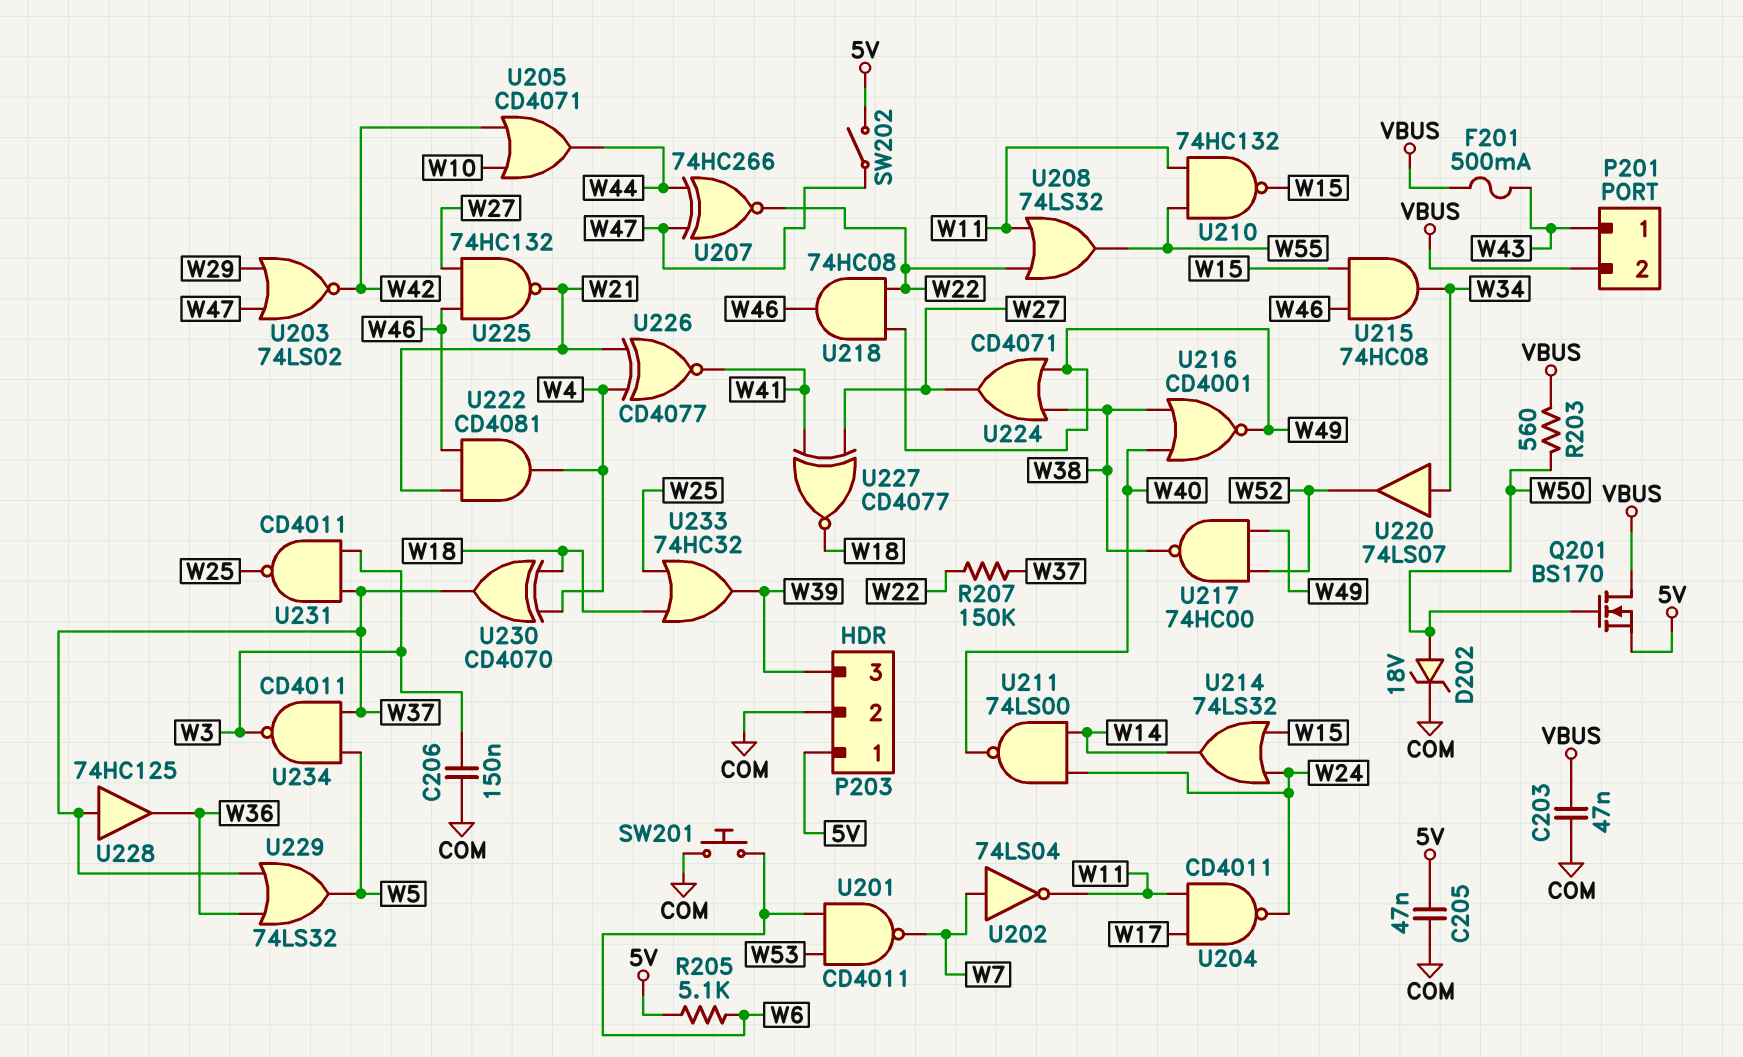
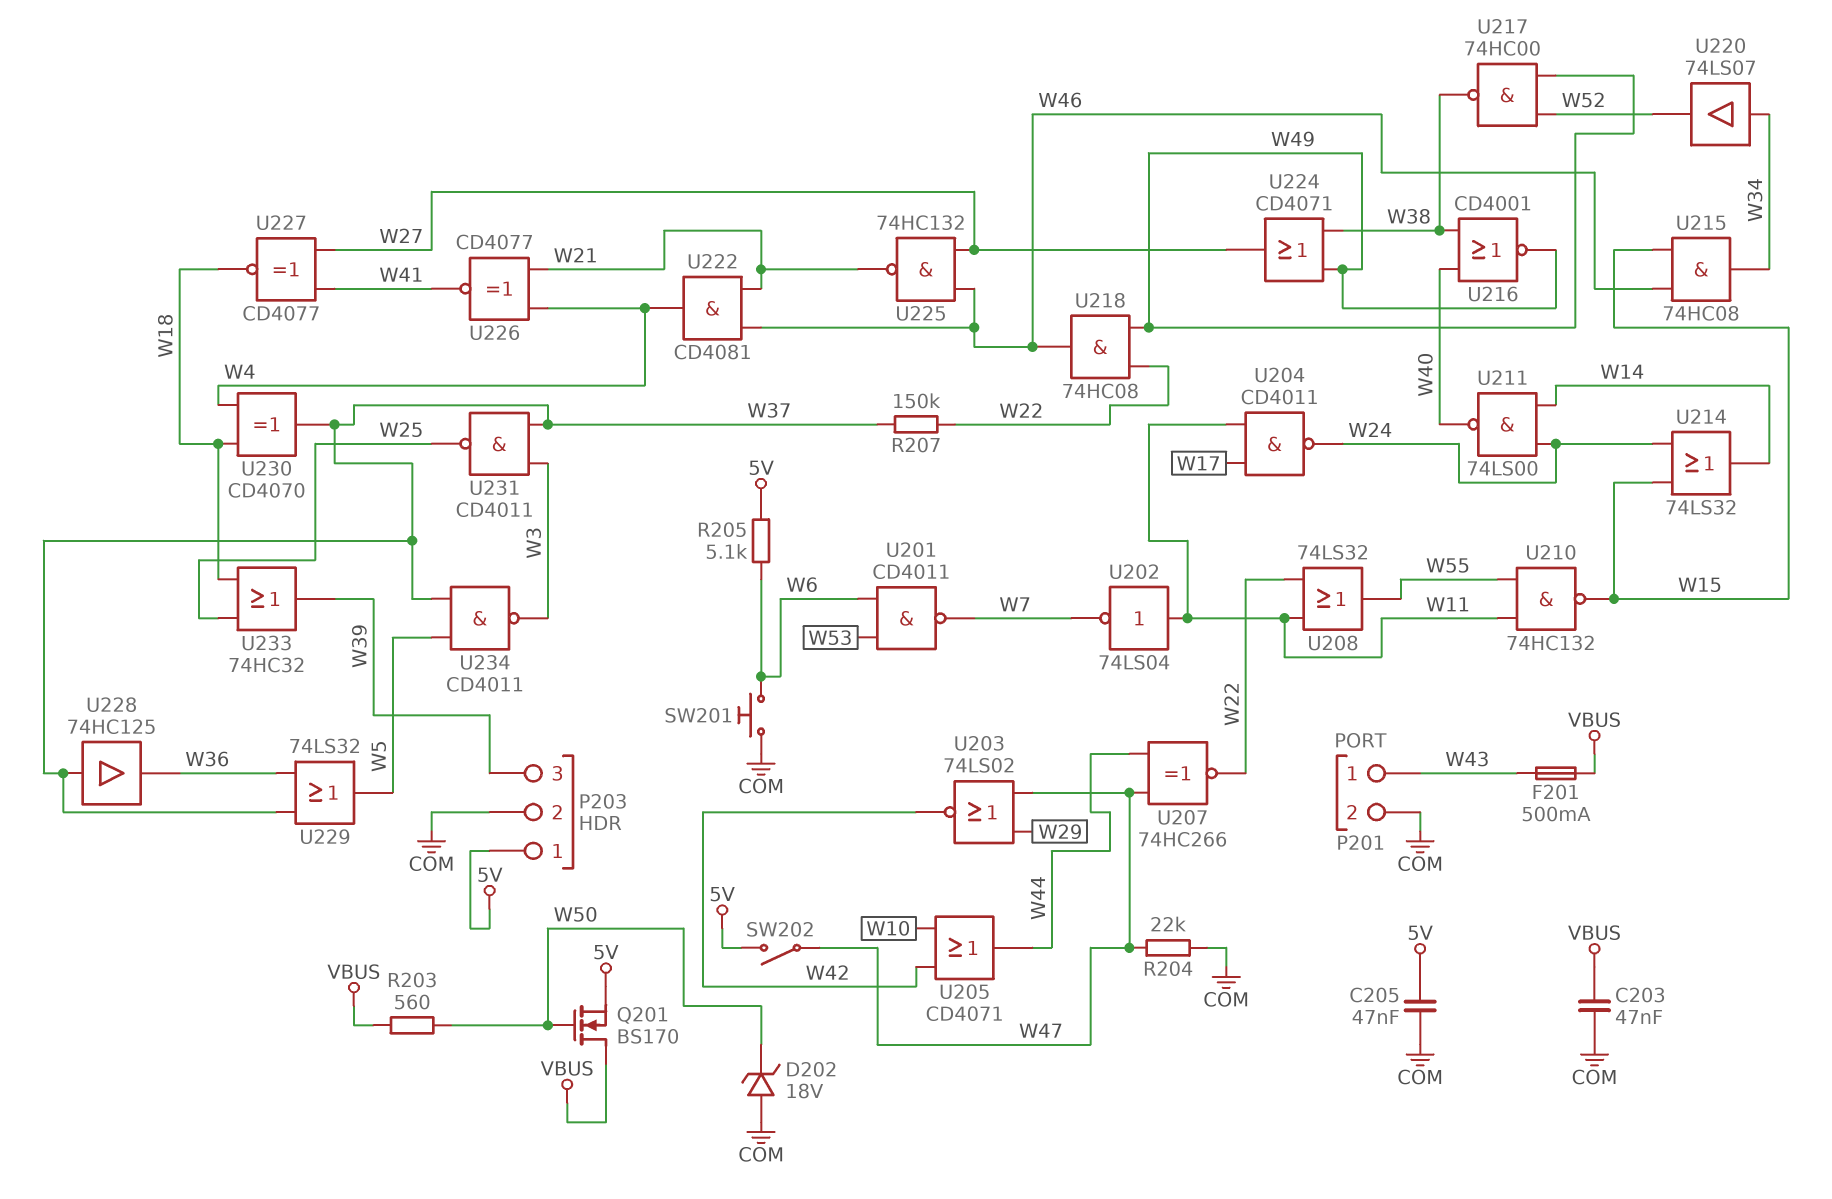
C206: 150nF (COM, W3) -> none
D202: zener 18V (A W50, K COM) -> zener 18V (A COM, K W50)
P201 pin 2: VBUS -> COM
R204: none -> 22k (COM, W47)
U202: NOT 74LS04 (in W7, out W11) -> NOT 74LS04 (in W11, out W7)

